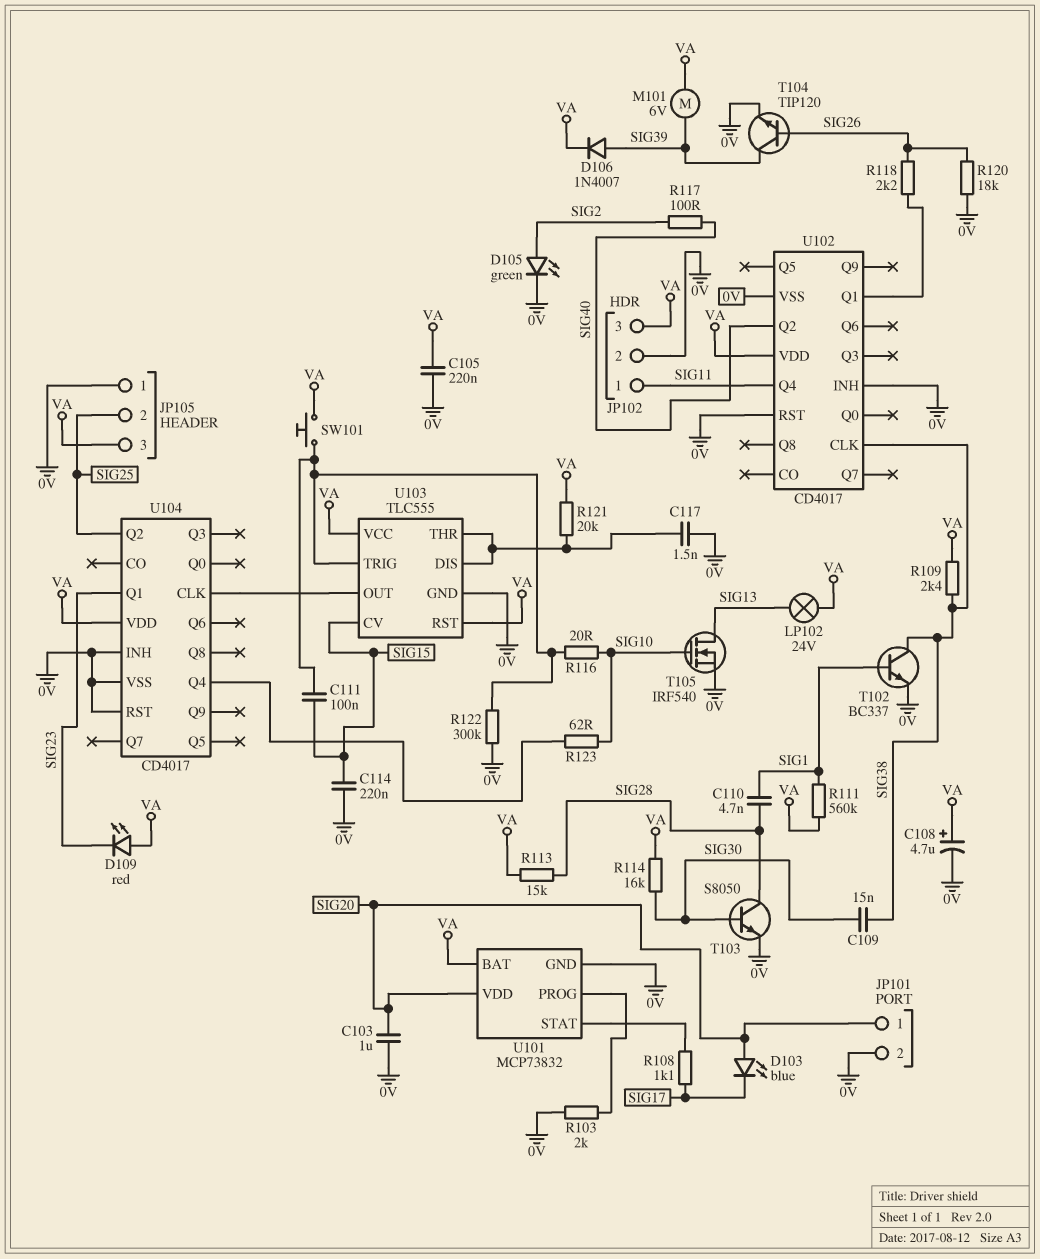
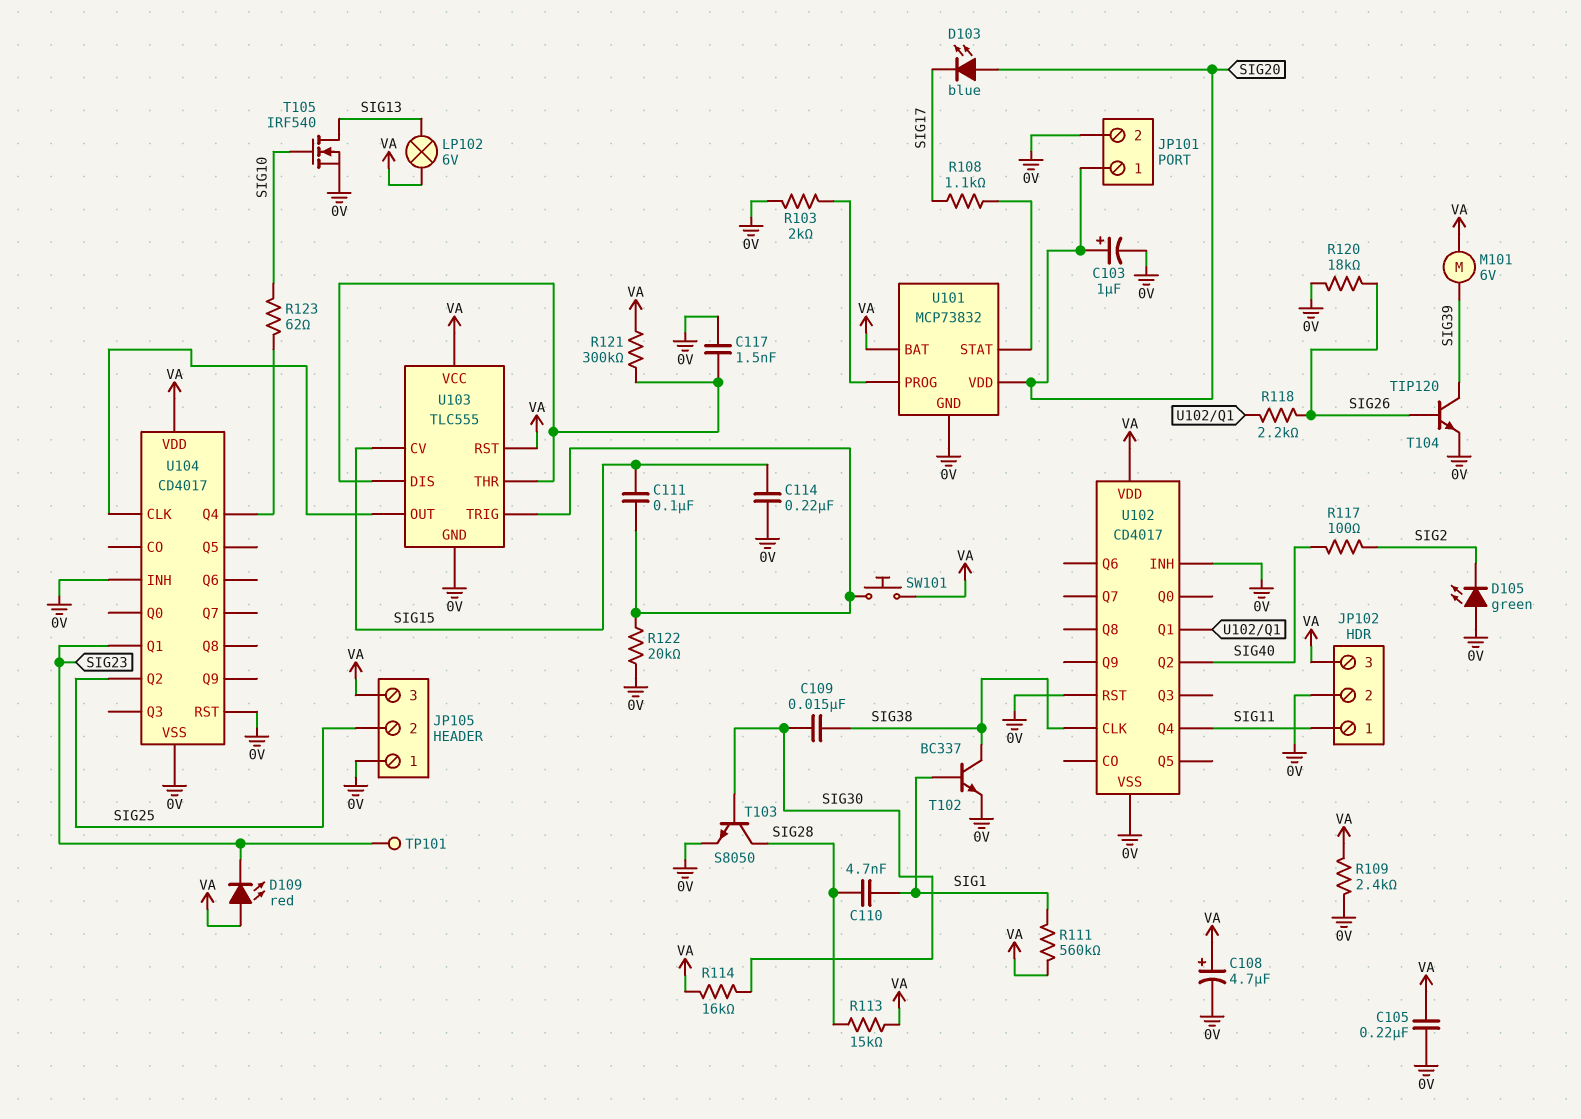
C103: 1uF (0V, SIG20) -> 1uF (plus SIG20, minus 0V)
D105: LED green (A SIG2, K 0V) -> LED green (A 0V, K SIG2)
D106: diode 1N4007 (A SIG39, K VA) -> none
LP102: lamp 24V (SIG13, VA) -> lamp 6V (SIG13, VA)
R109: 2.4k (SIG38, VA) -> 2.4k (0V, VA)
R116: 20 (SIG10, U103/TRIG) -> none
R121: 20k (U103/DIS, VA) -> 300k (U103/DIS, VA)
R122: 300k (0V, U103/TRIG) -> 20k (0V, U103/TRIG)
TP101: none -> test point (SIG23)

